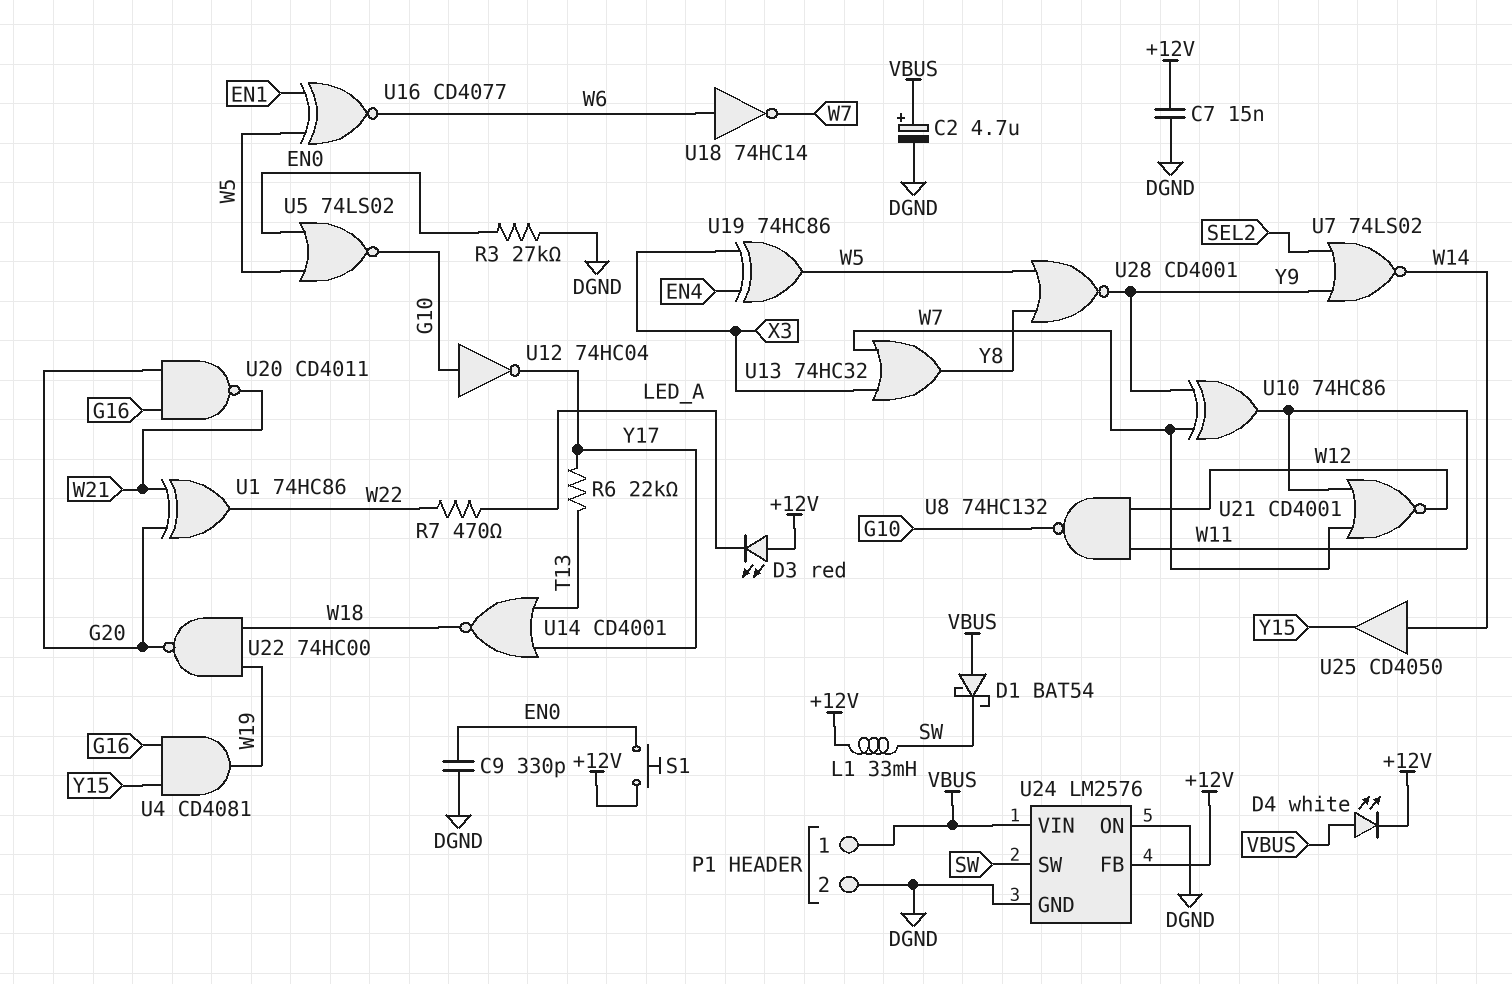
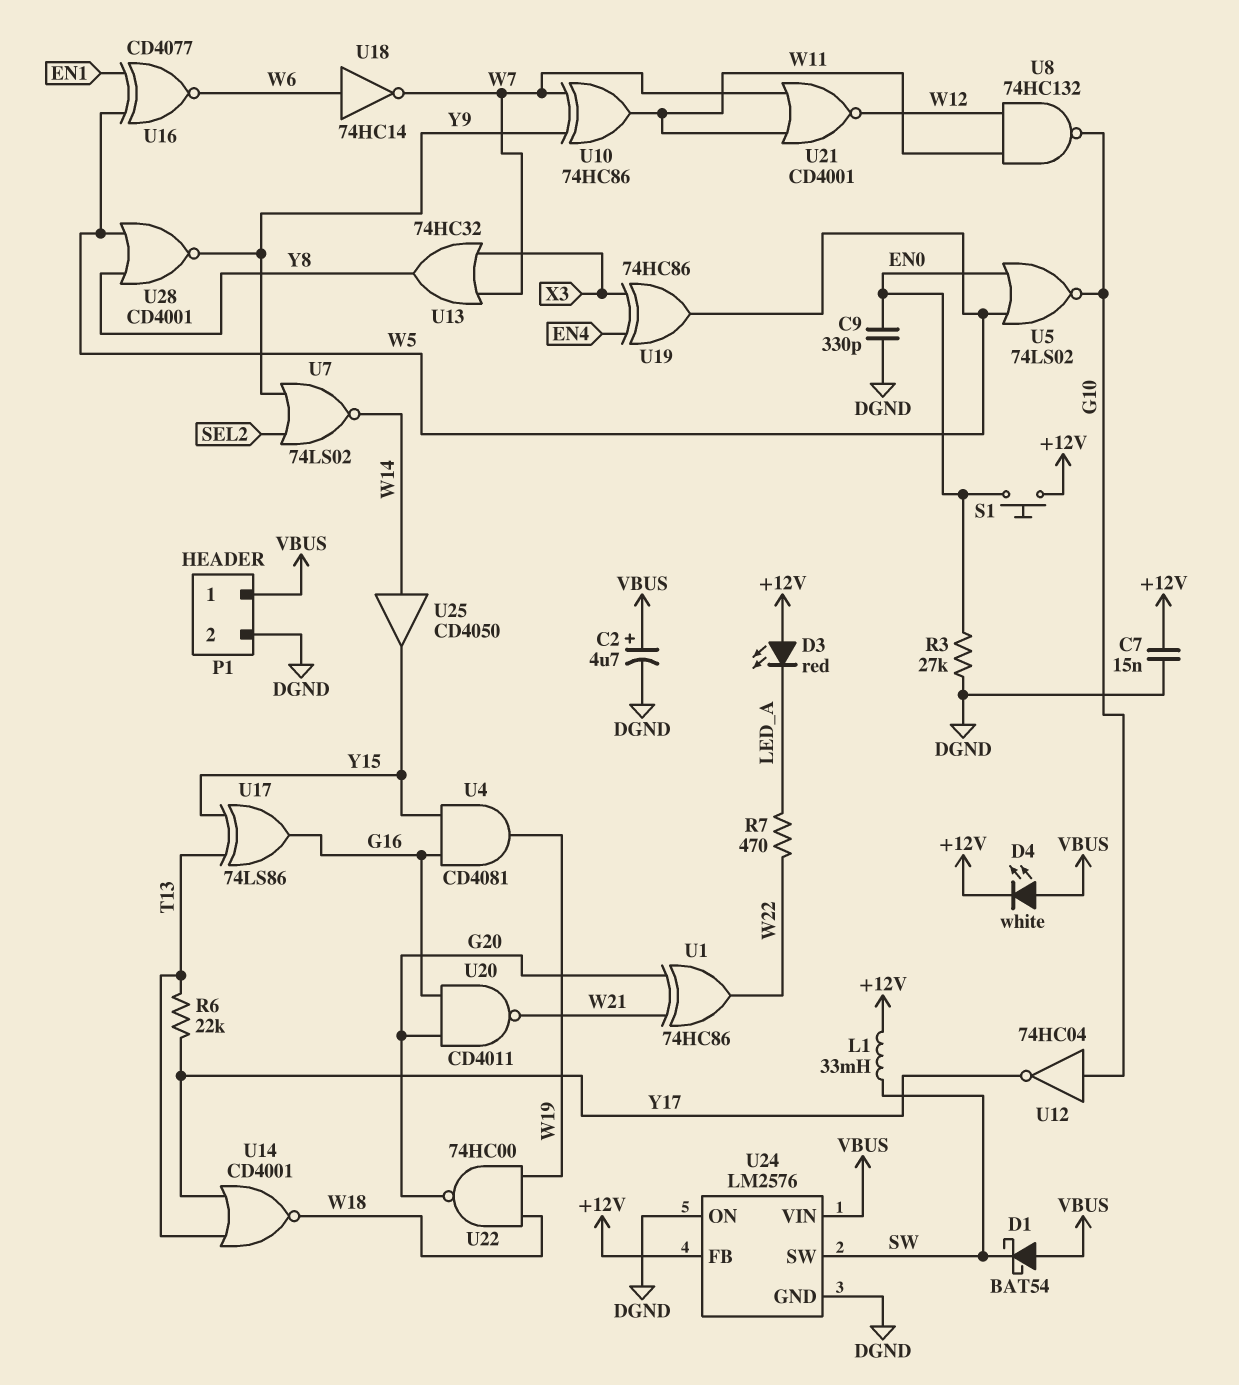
U17: none -> XOR 74LS86 (in T13, in Y15, out G16)

